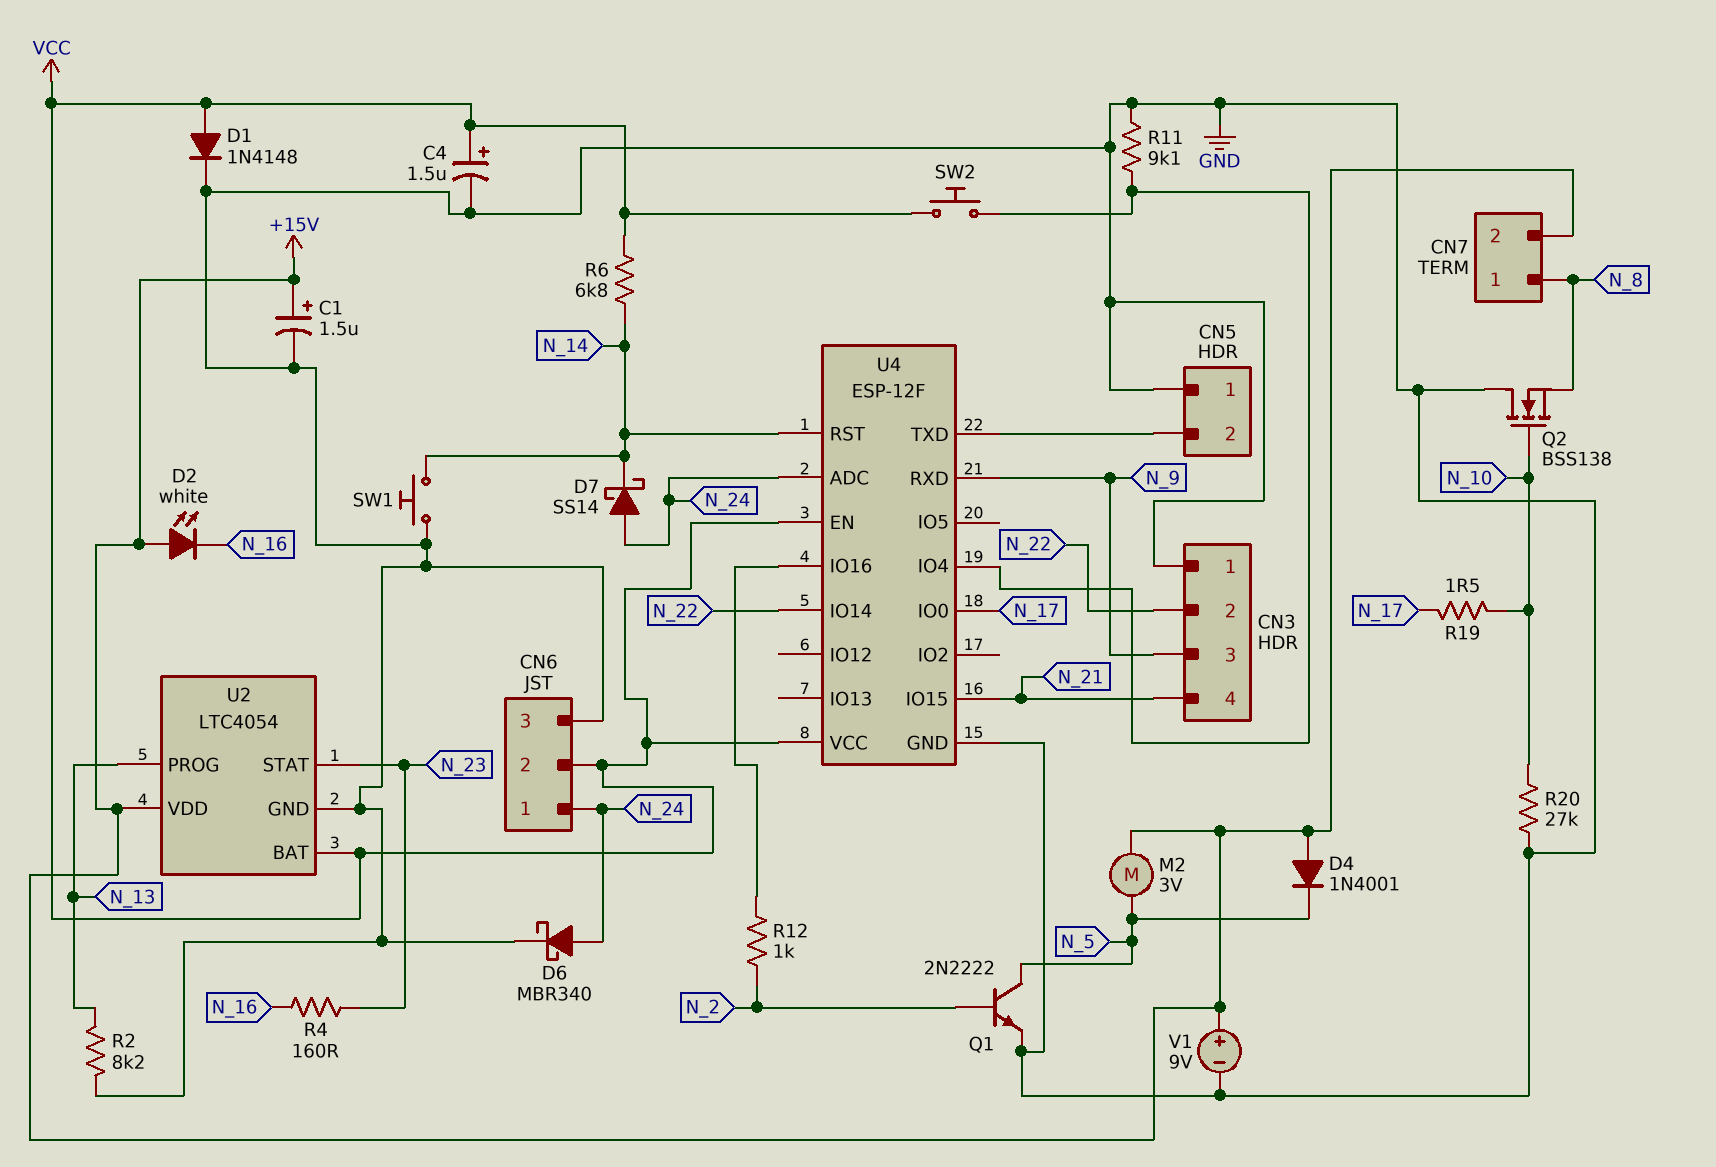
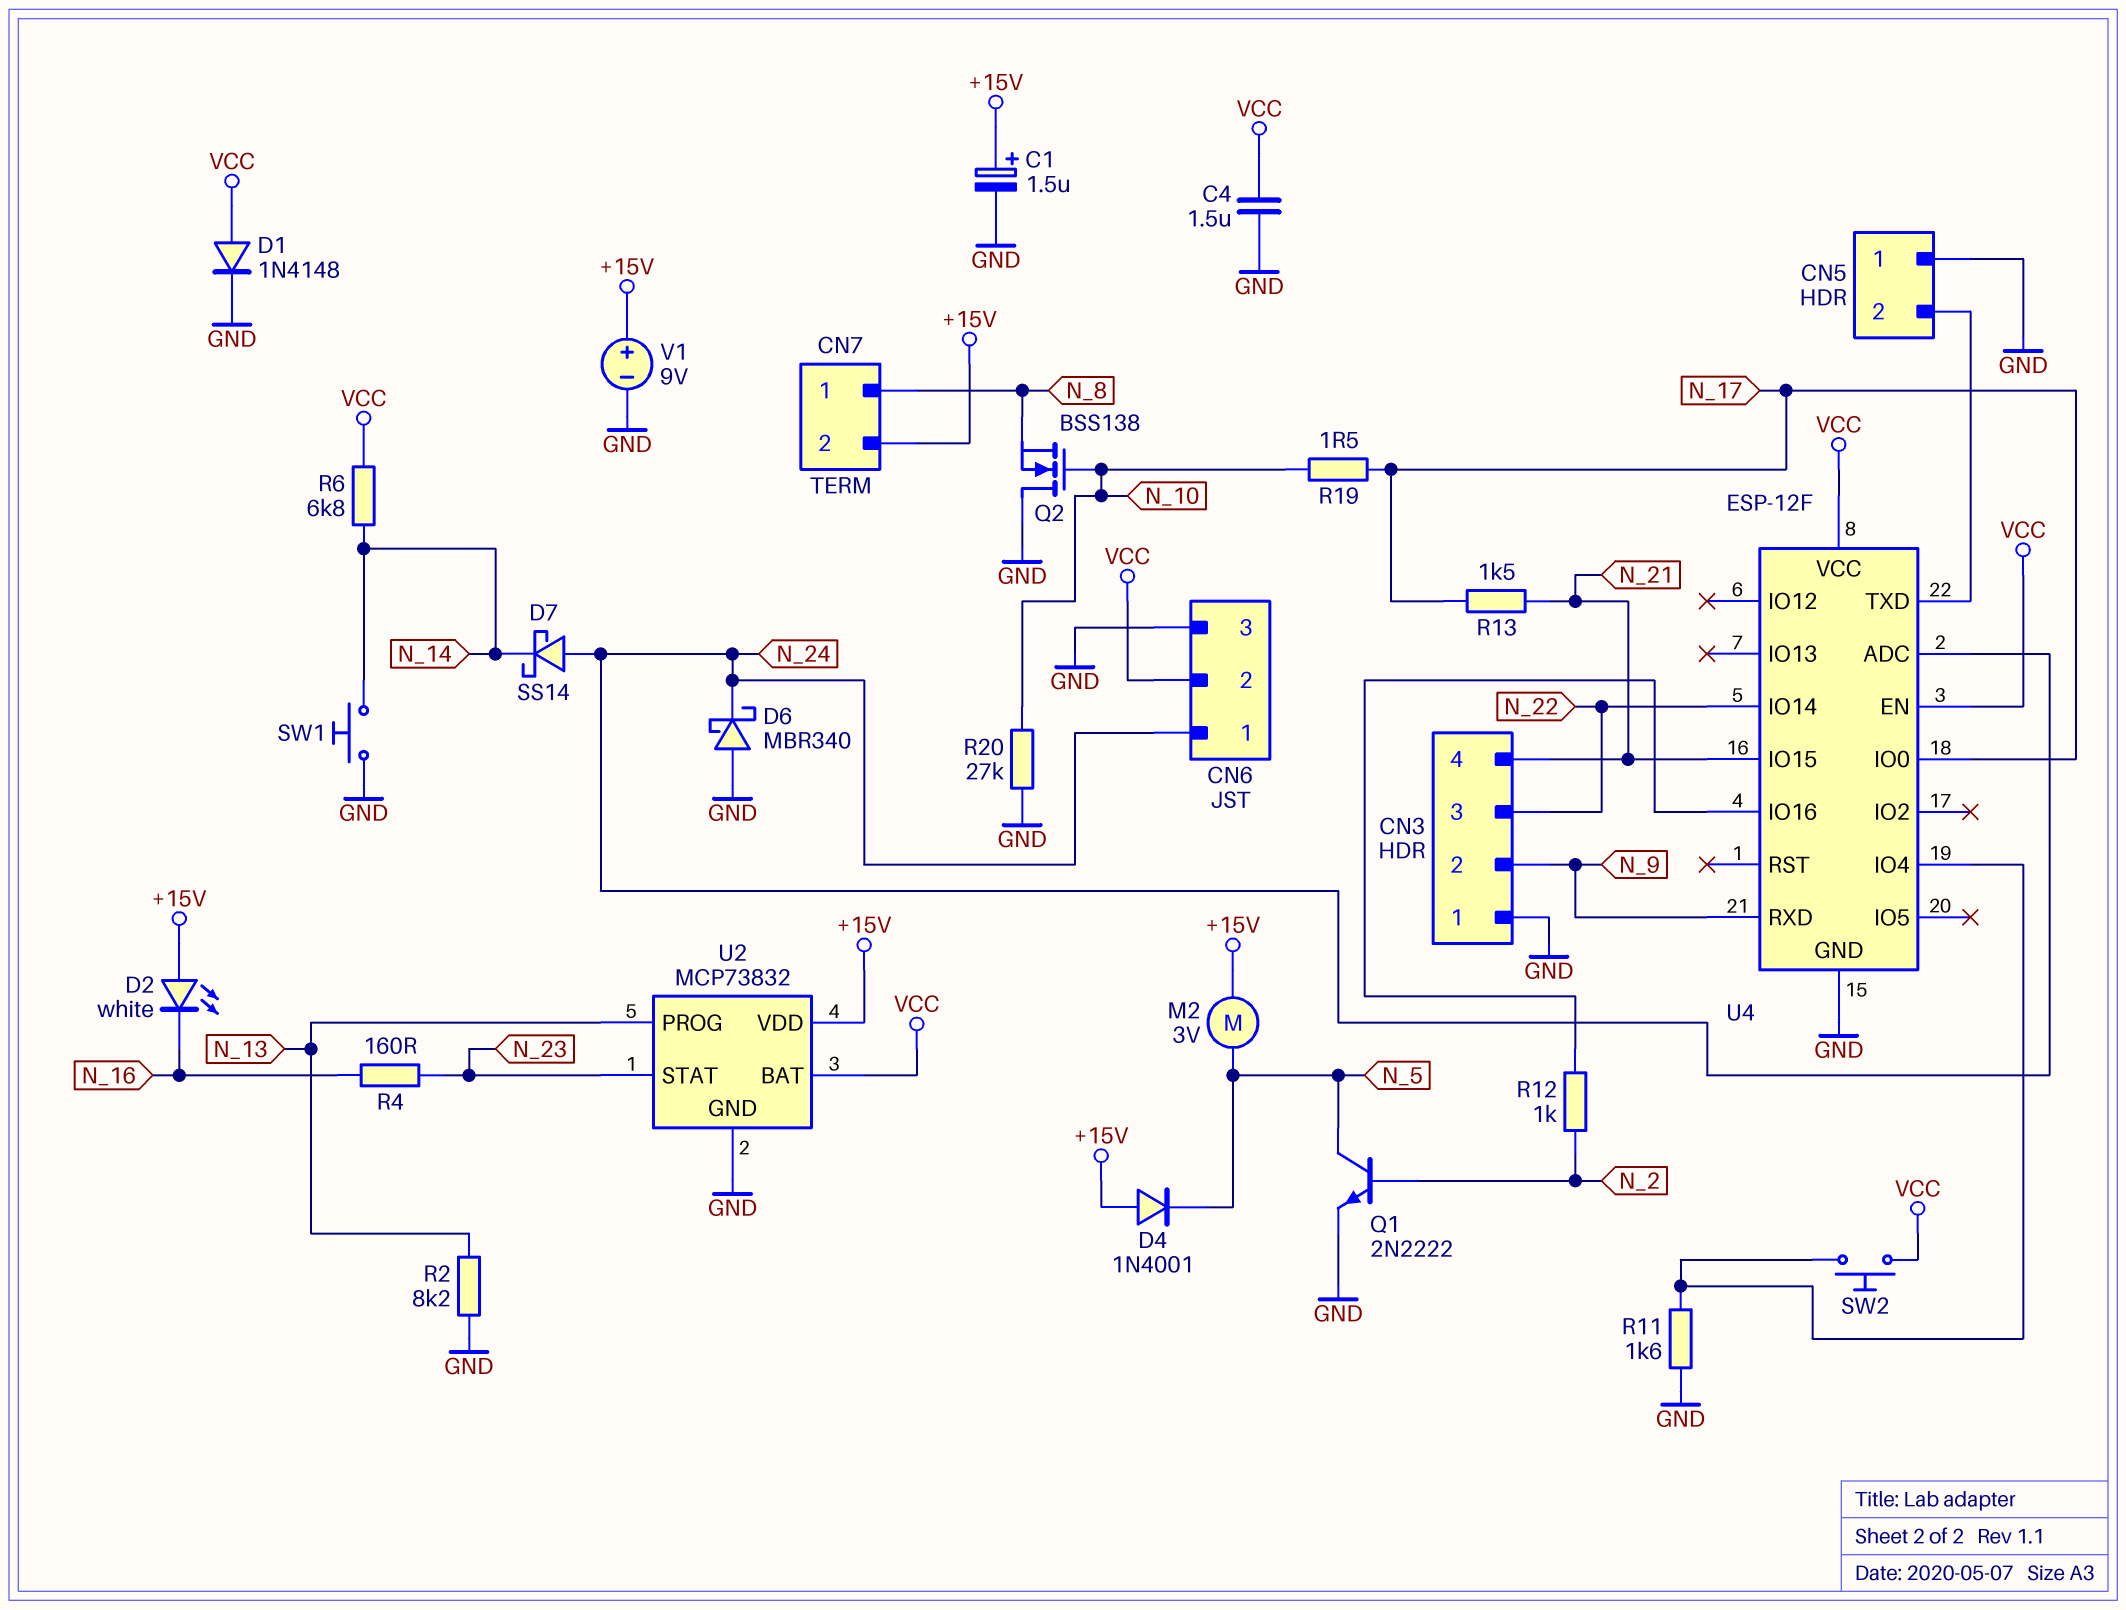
C4: 1.5uF (plus VCC, minus GND) -> 1.5uF (GND, VCC)
CN3 pin 2: N_22 -> N_9
CN3 pin 3: N_9 -> N_22
D6: schottky MBR340 (A N_24, K GND) -> schottky MBR340 (A GND, K N_24)
R11: 9.1k (GND, U4/IO4) -> 1.6k (GND, U4/IO4)
R13: none -> 1.5k (N_17, N_21)
U2: LTC4054 -> MCP73832
U4 pin RST: N_14 -> none

